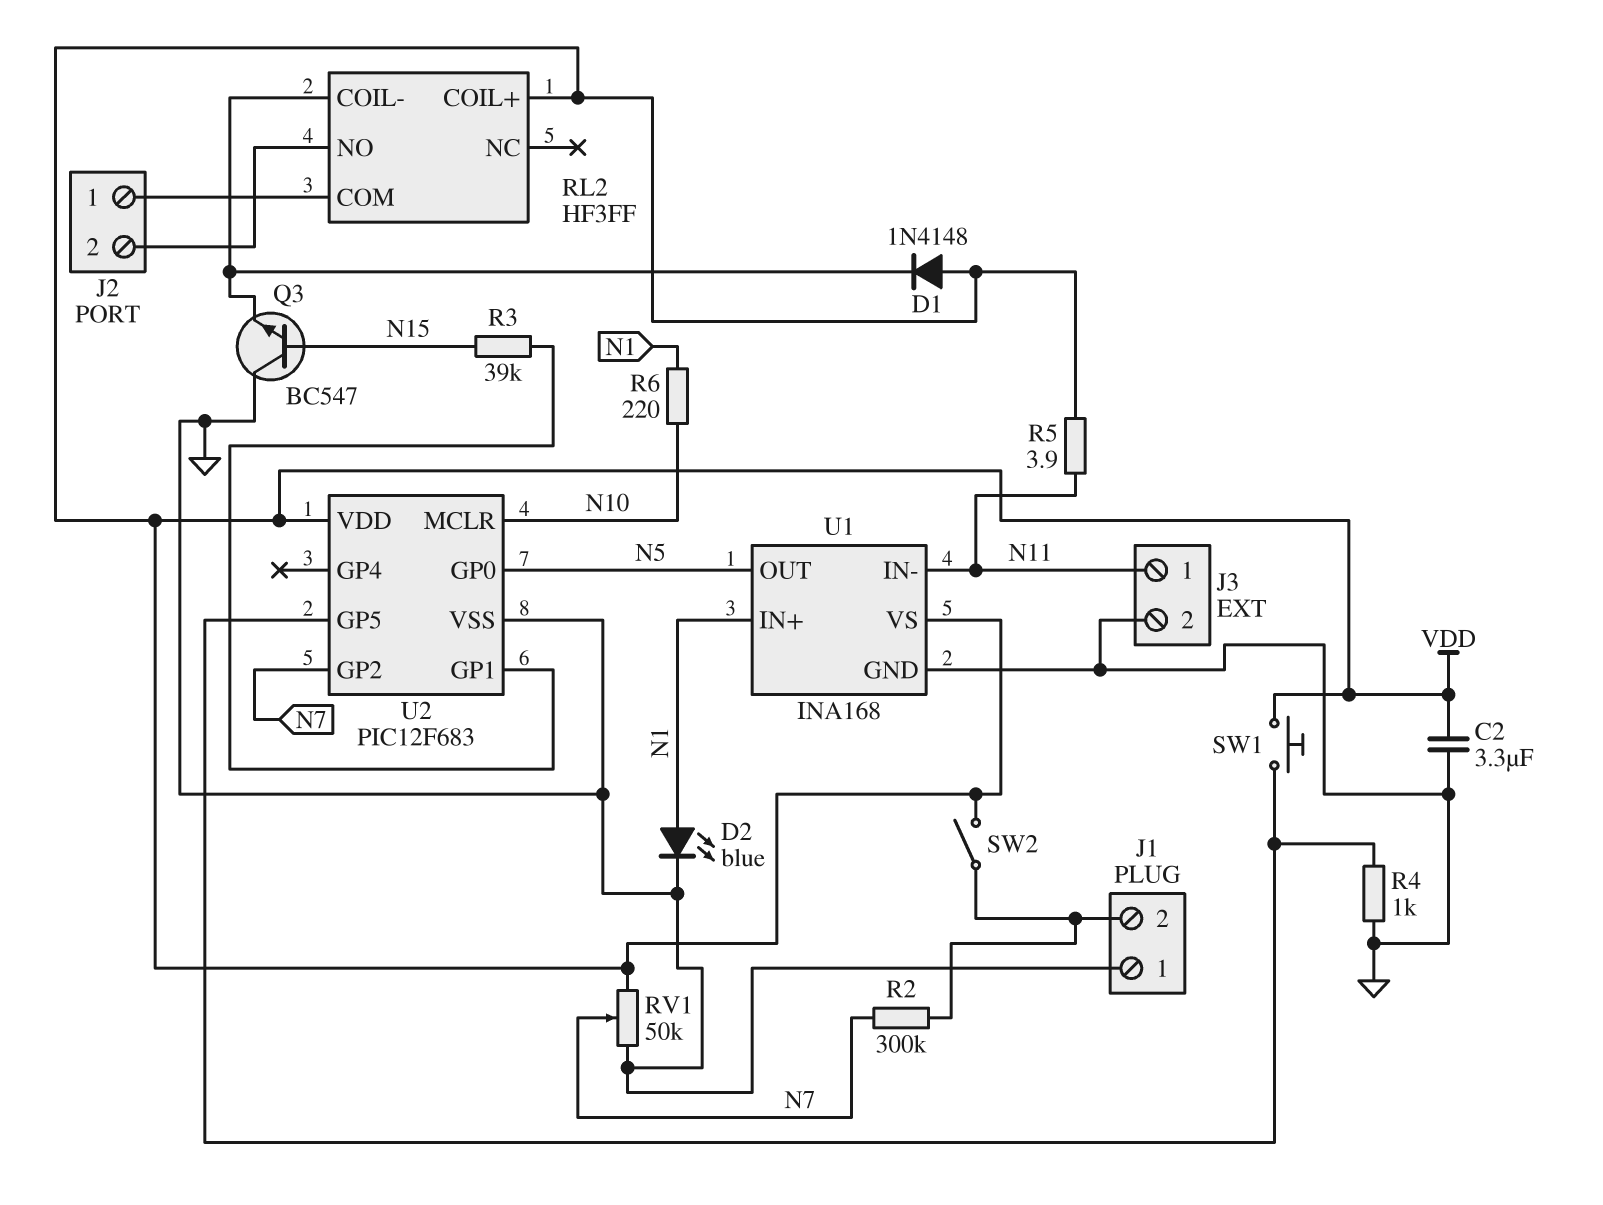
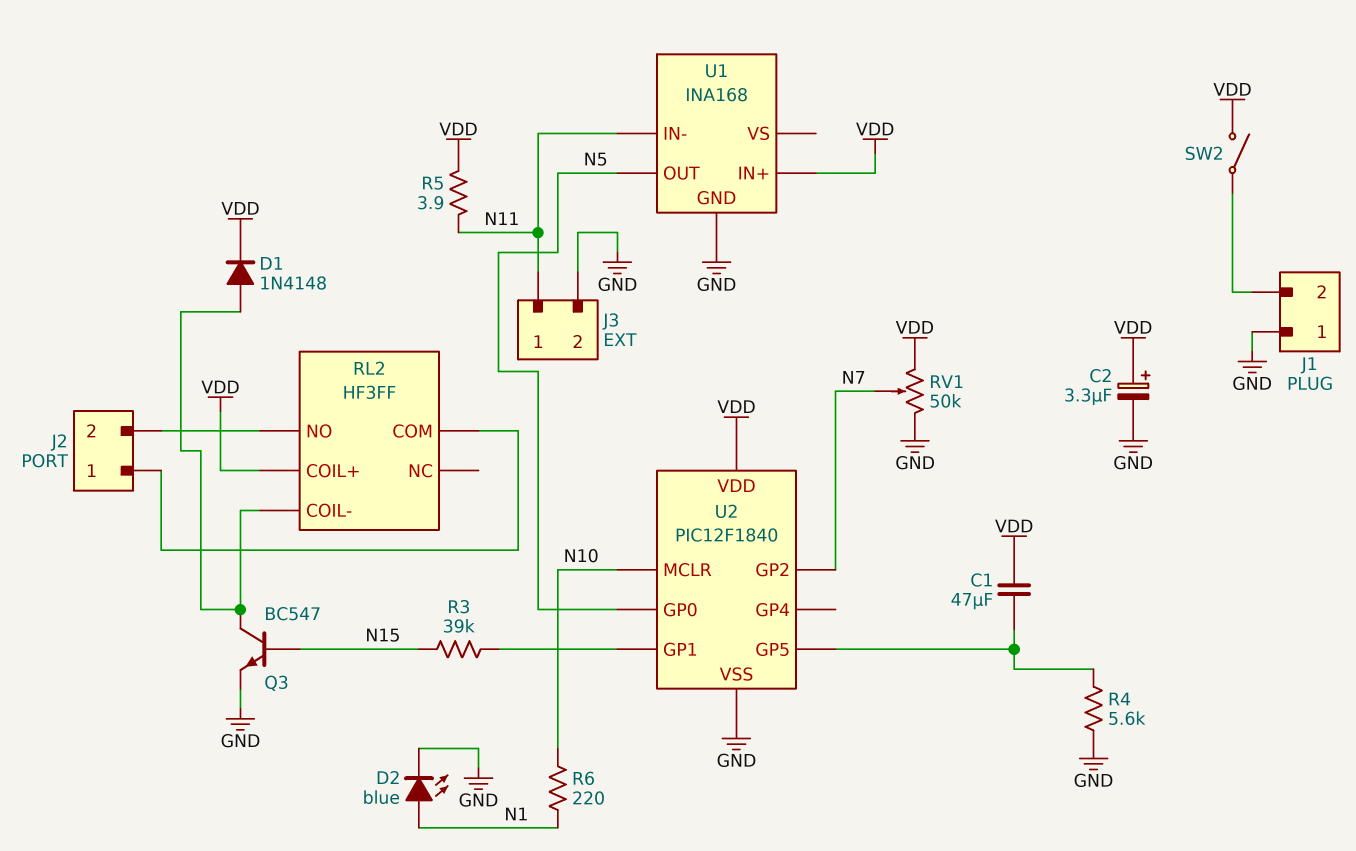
C1: none -> 47uF (U2/GP5, VDD)
C2: 3.3uF (GND, VDD) -> 3.3uF (plus VDD, minus GND)
D1: diode 1N4148 (A VDD, K RL2/COIL-) -> diode 1N4148 (A RL2/COIL-, K VDD)
Q3: NPN BC547 (B N15, C GND, E RL2/COIL-) -> NPN BC547 (B N15, C RL2/COIL-, E GND)
R2: 300k (J1/2, N7) -> none
R4: 1k (GND, U2/GP5) -> 5.6k (GND, U2/GP5)
SW1: button (U2/GP5, VDD) -> none
U1 pin IN+: N1 -> VDD
U1 pin VS: VDD -> none
U2: PIC12F683 -> PIC12F1840

